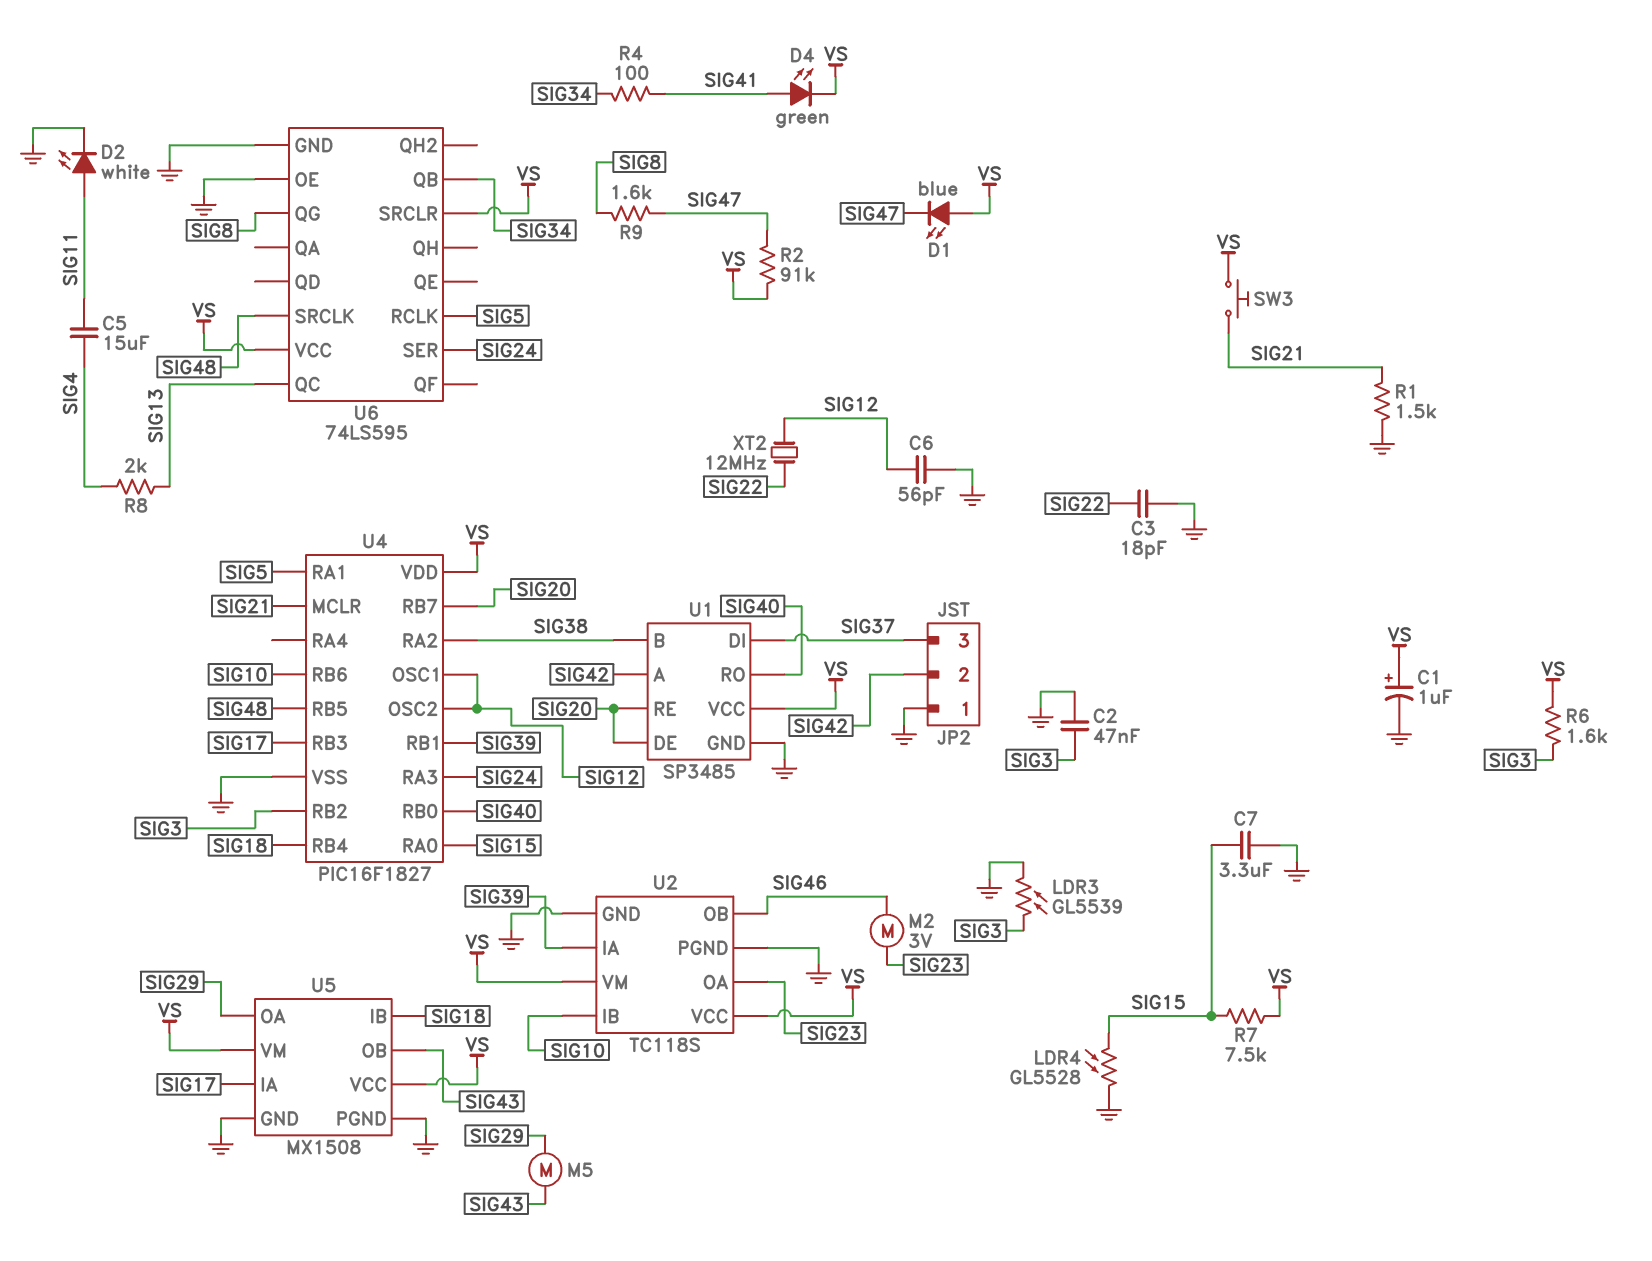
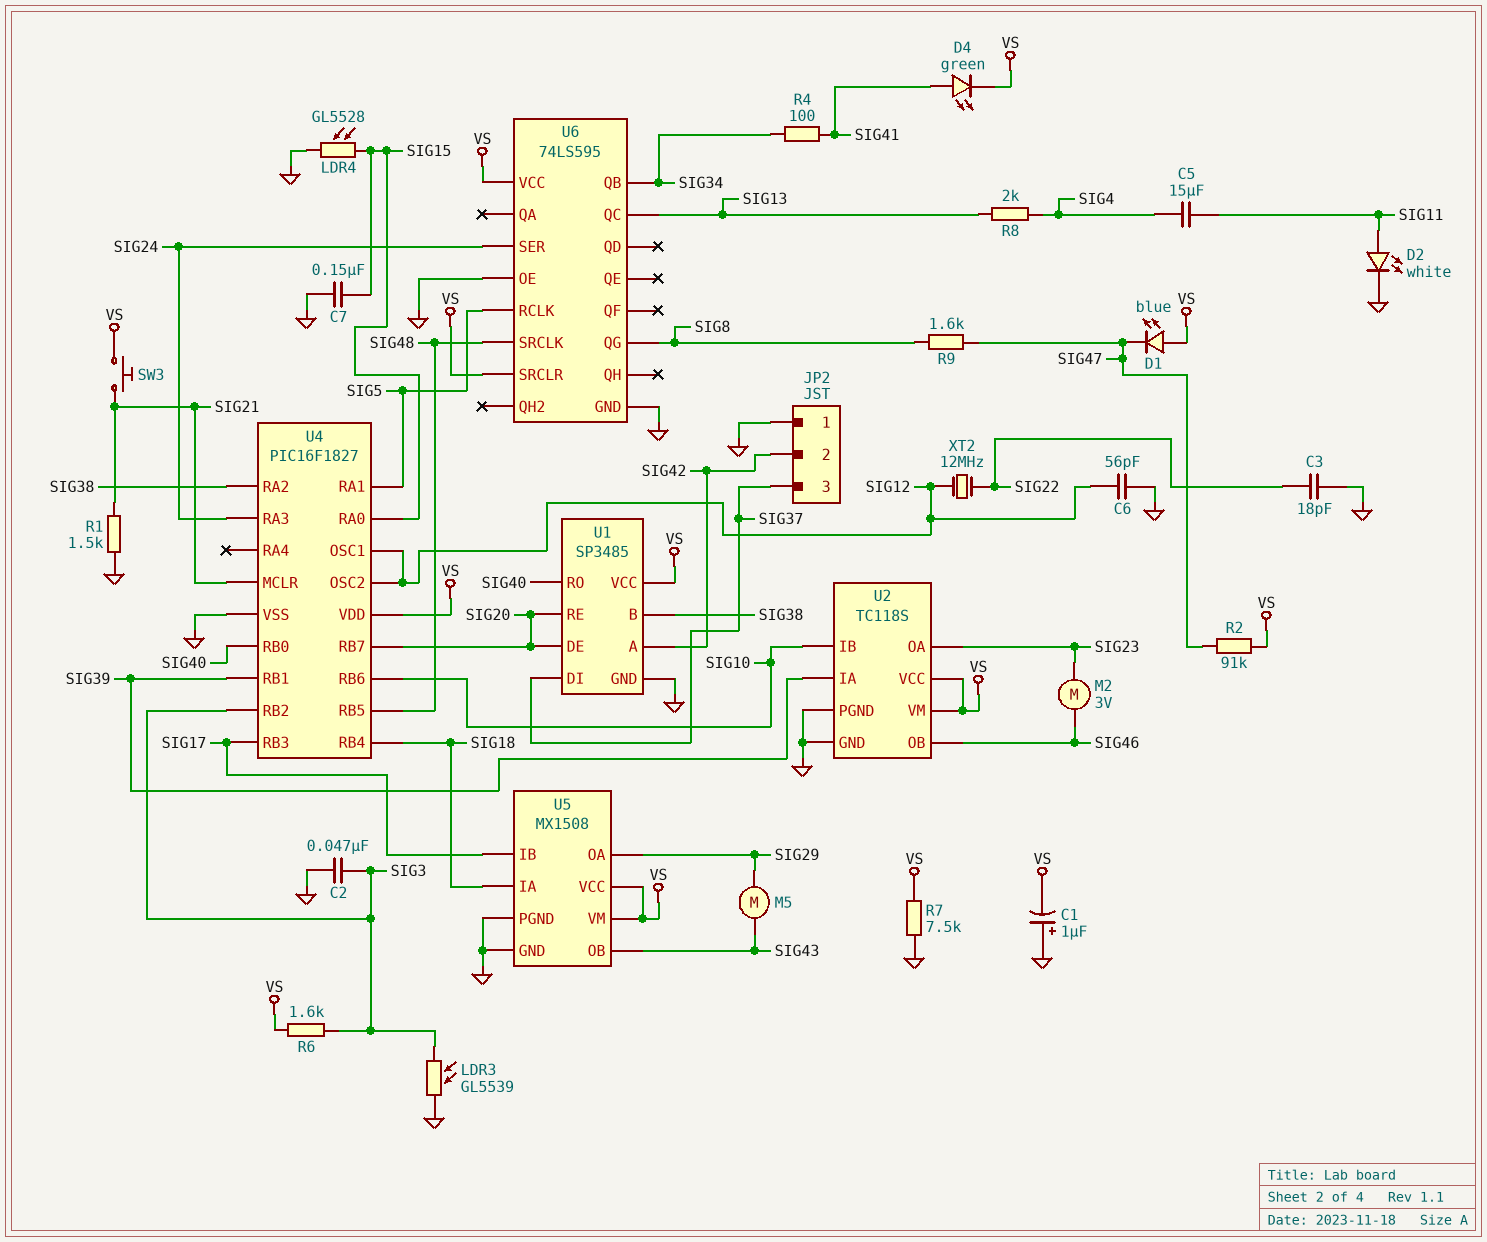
C1: 1uF (plus VS, minus GND) -> 1uF (plus GND, minus VS)
C7: 3.3uF (GND, SIG15) -> 150nF (GND, SIG15)
R7: 7.5k (SIG15, VS) -> 7.5k (GND, VS)
U5 pin IA: SIG17 -> SIG18
U5 pin IB: SIG18 -> SIG17

